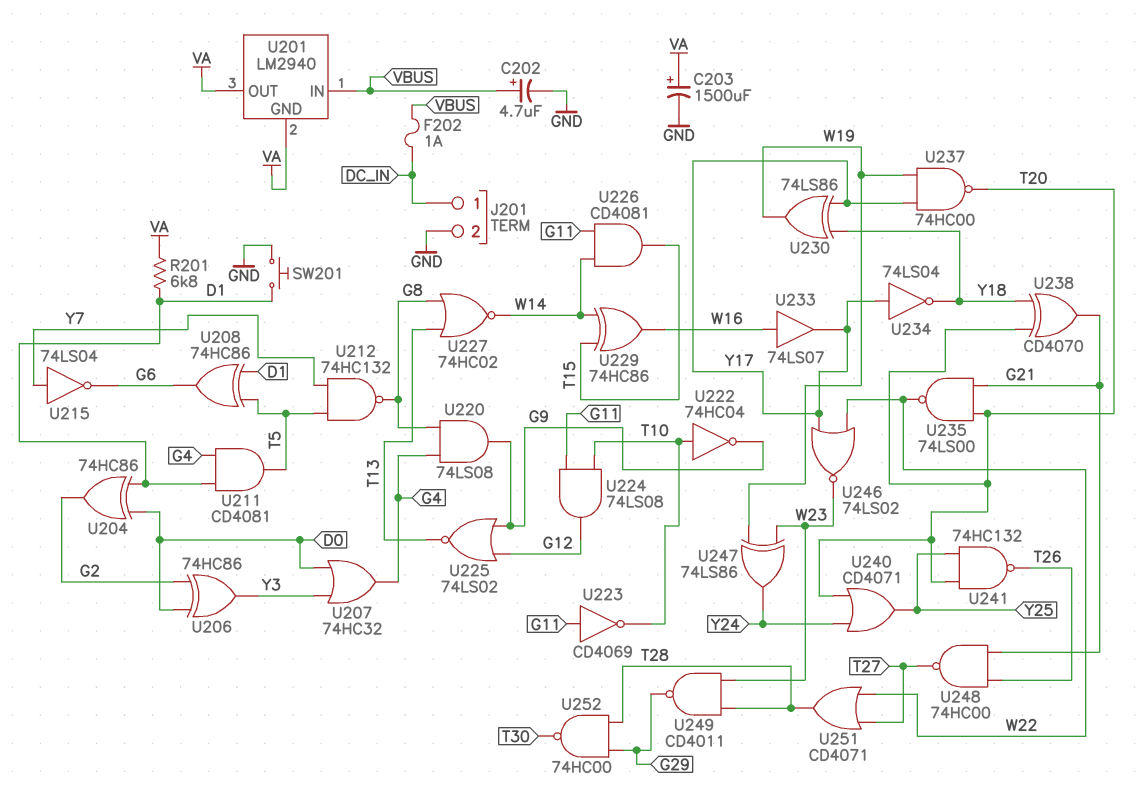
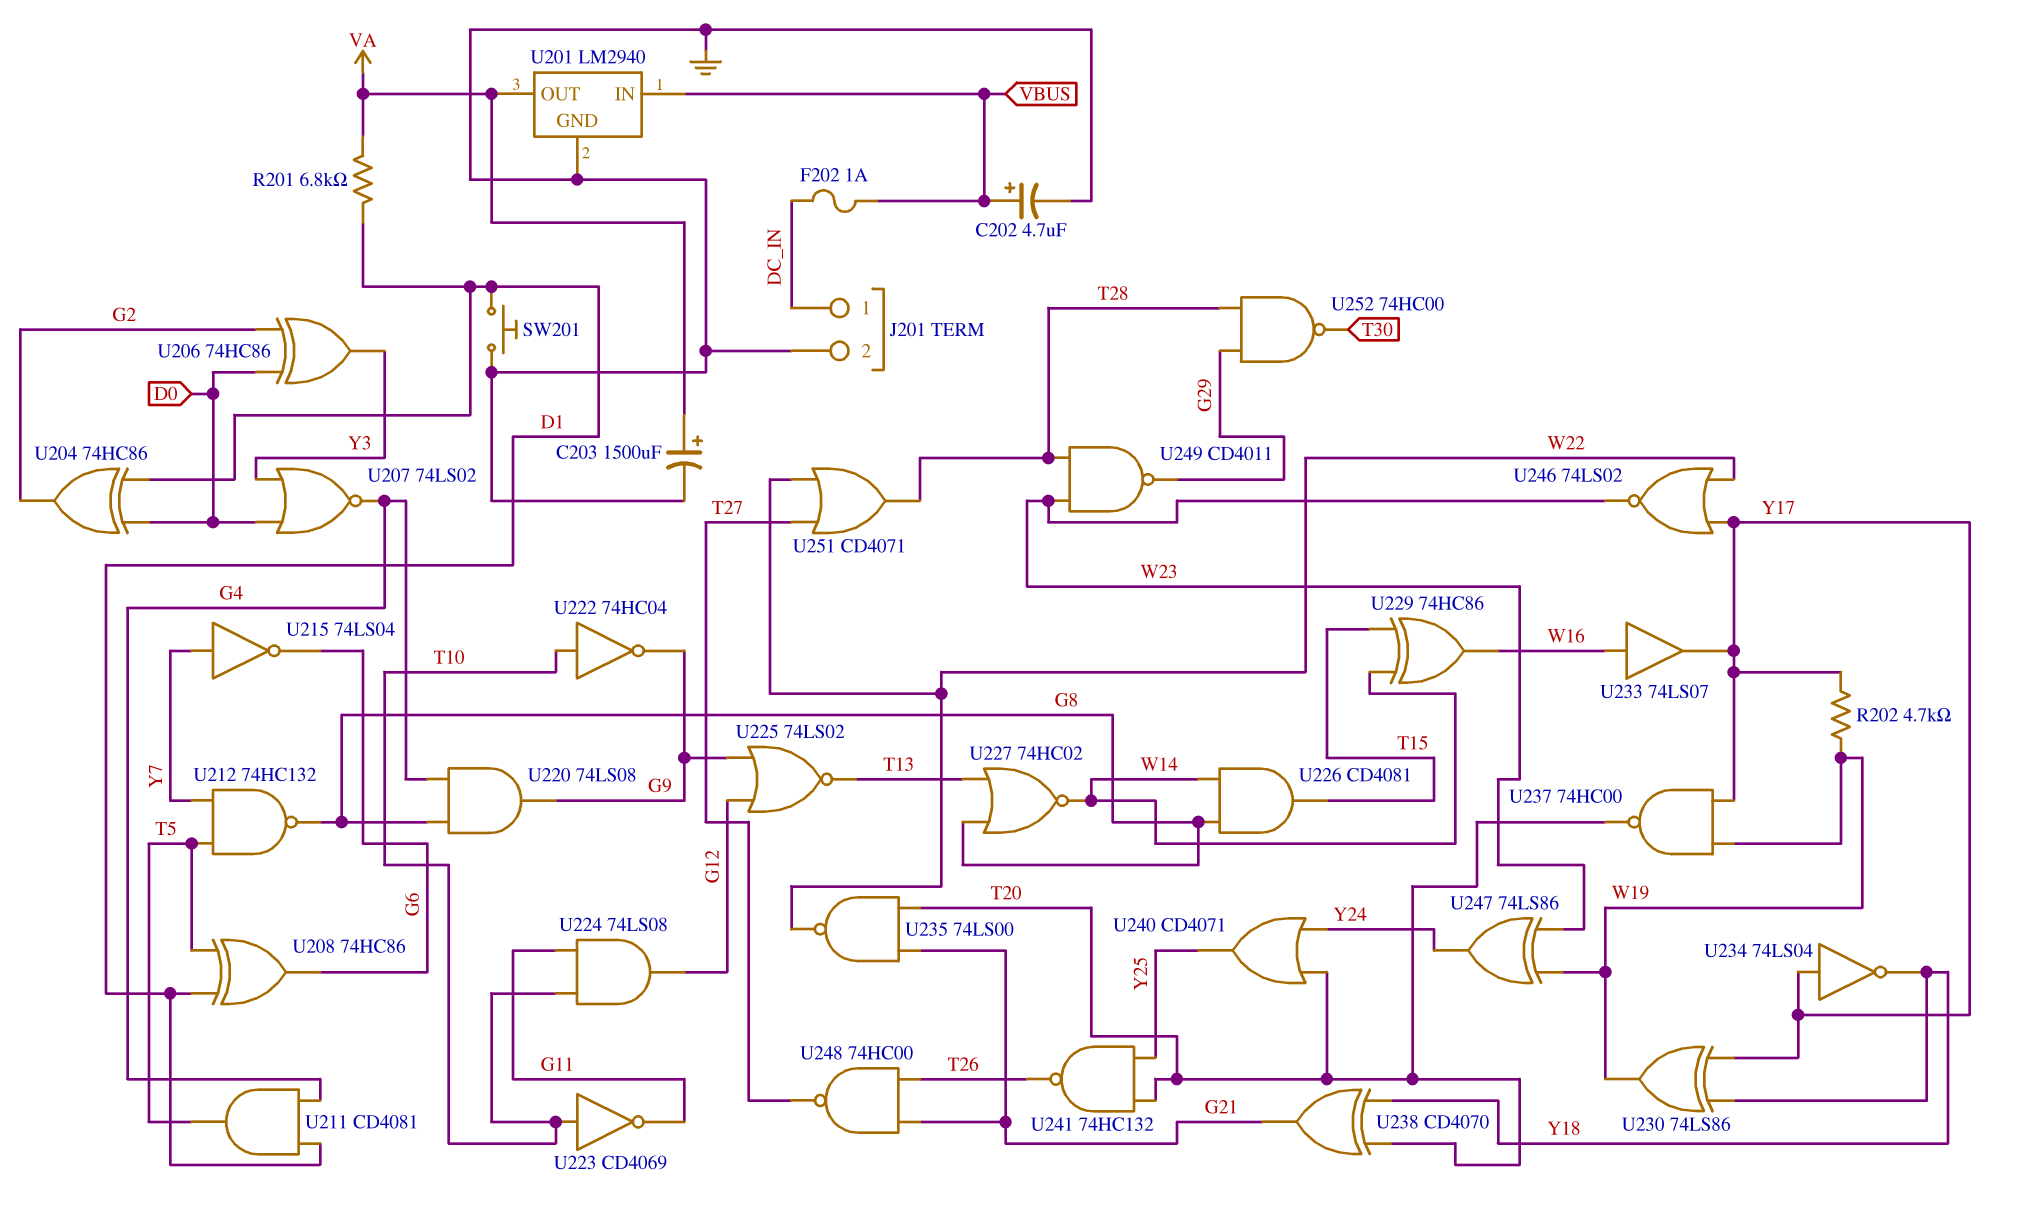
R202: none -> 4.7k (W19, Y17)
U201 pin GND: VA -> GND
U207: OR 74HC32 (in D0, in Y3, out G4) -> NOR 74LS02 (in D0, in Y3, out G4)
U223: NOT CD4069 (in G11, out T10) -> NOT CD4069 (in T10, out G11)
U226: AND CD4081 (in G11, in W14, out T15) -> AND CD4081 (in G8, in W14, out T15)

